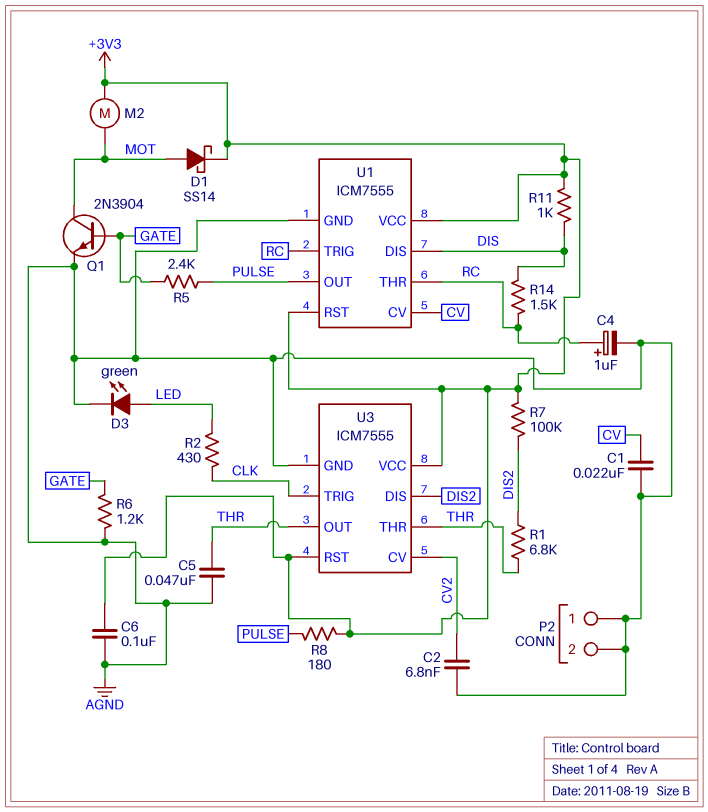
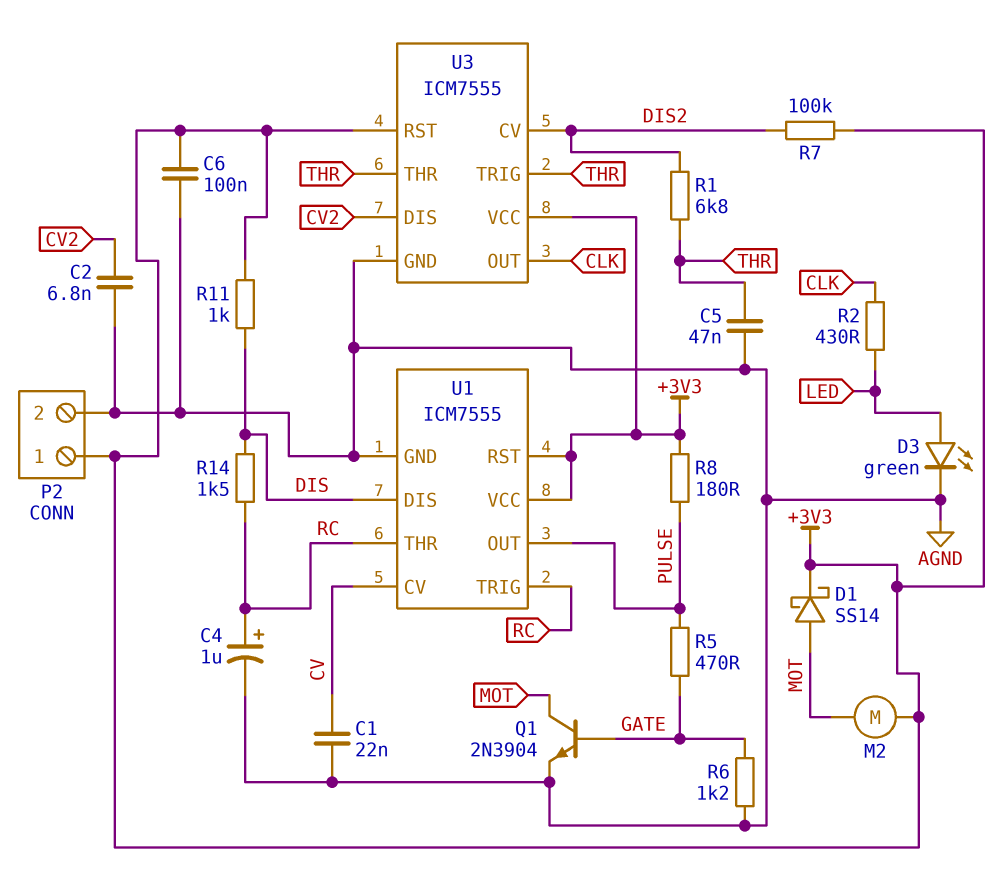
P2 pin 1: AGND -> +3V3
R5: 2.4k (GATE, PULSE) -> 470 (GATE, PULSE)
U3 pin CV: CV2 -> DIS2
U3 pin DIS: DIS2 -> CV2
U3 pin OUT: THR -> CLK
U3 pin TRIG: CLK -> THR

